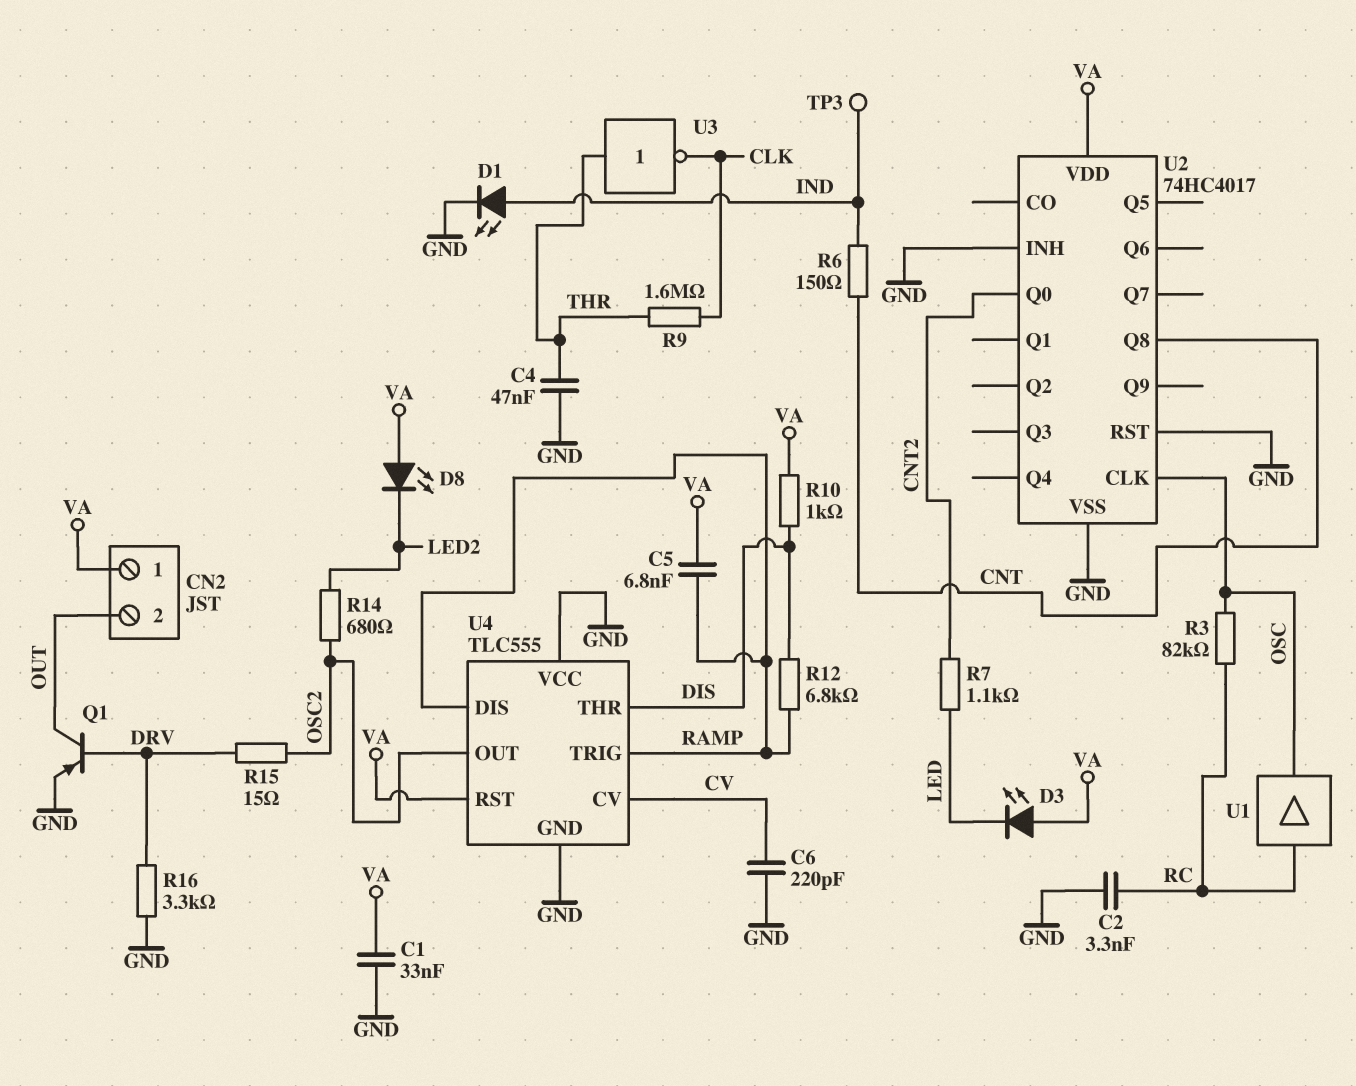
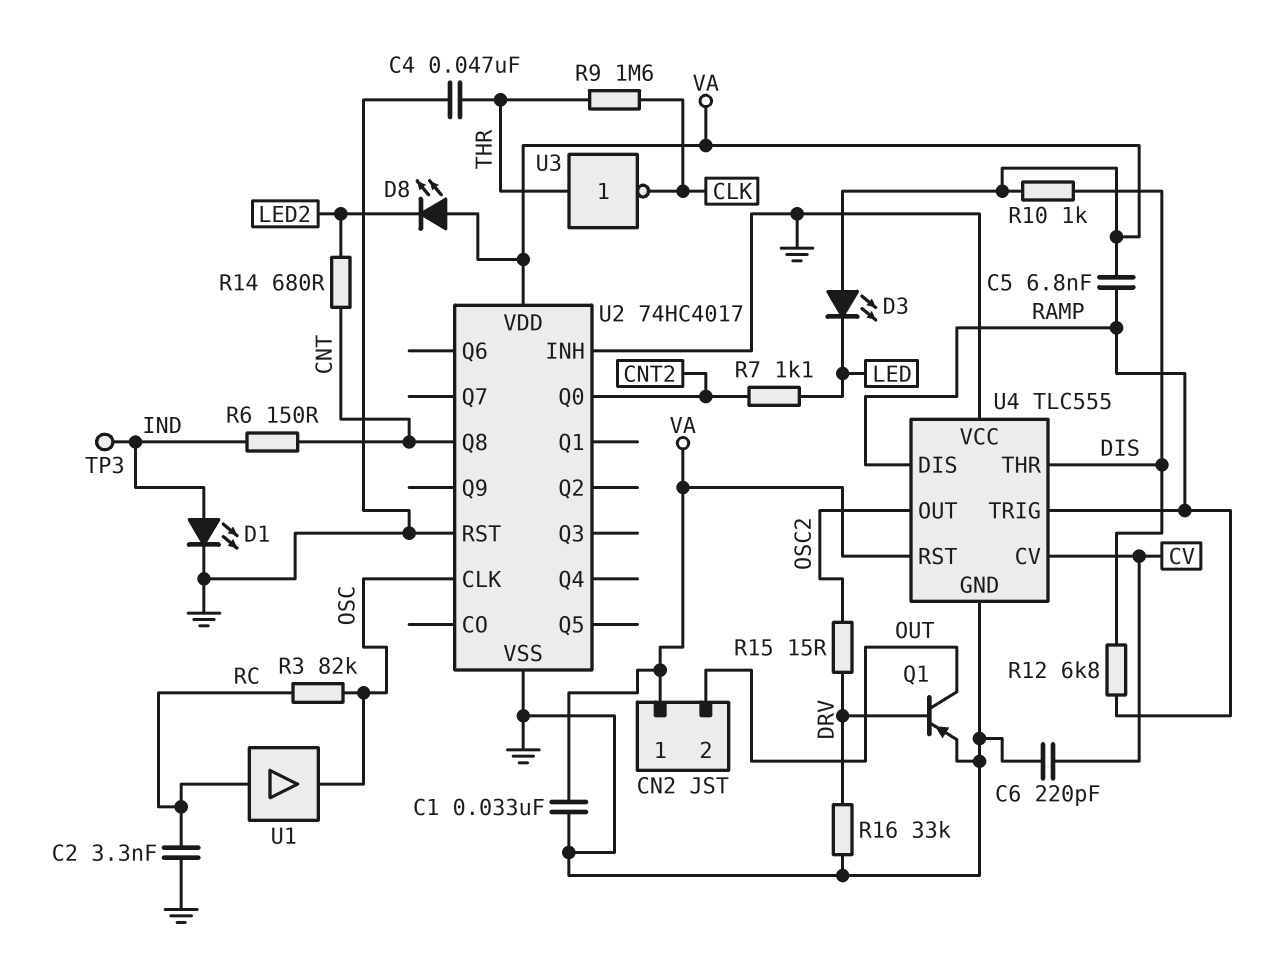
R14: 680 (LED2, OSC2) -> 680 (CNT, LED2)
R16: 3.3k (DRV, GND) -> 33k (DRV, GND)

